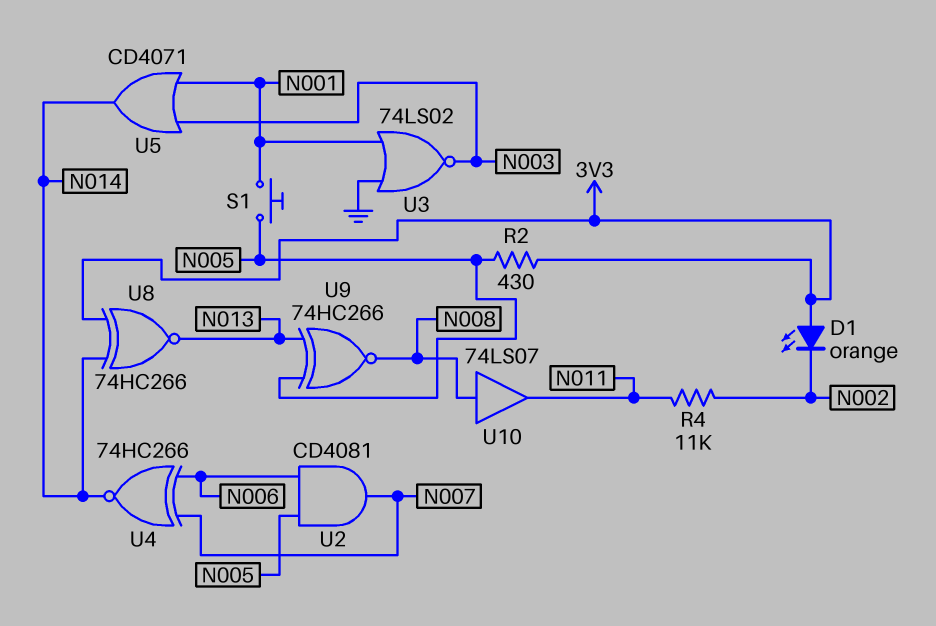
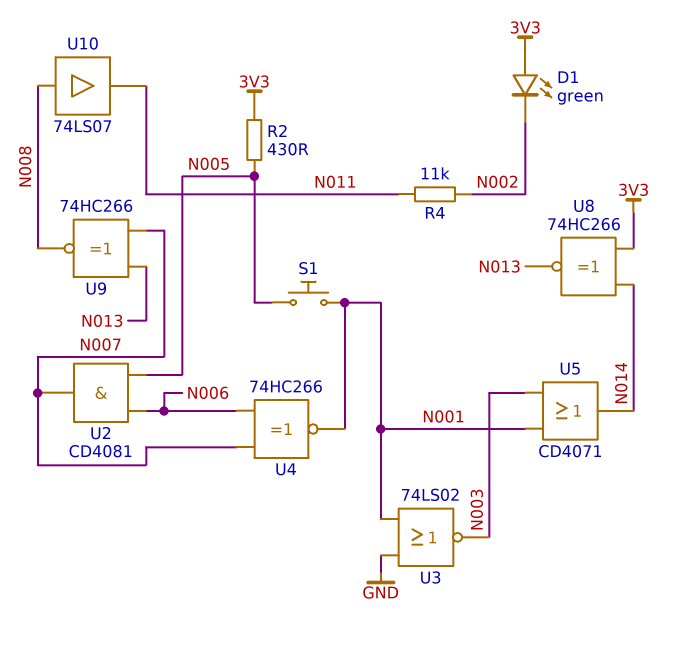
D1: LED orange (A 3V3, K N002) -> LED green (A 3V3, K N002)
U4: XNOR 74HC266 (in N006, in N007, out N014) -> XNOR 74HC266 (in N006, in N007, out N001)
U9: XNOR 74HC266 (in N005, in N013, out N008) -> XNOR 74HC266 (in N007, in N013, out N008)

